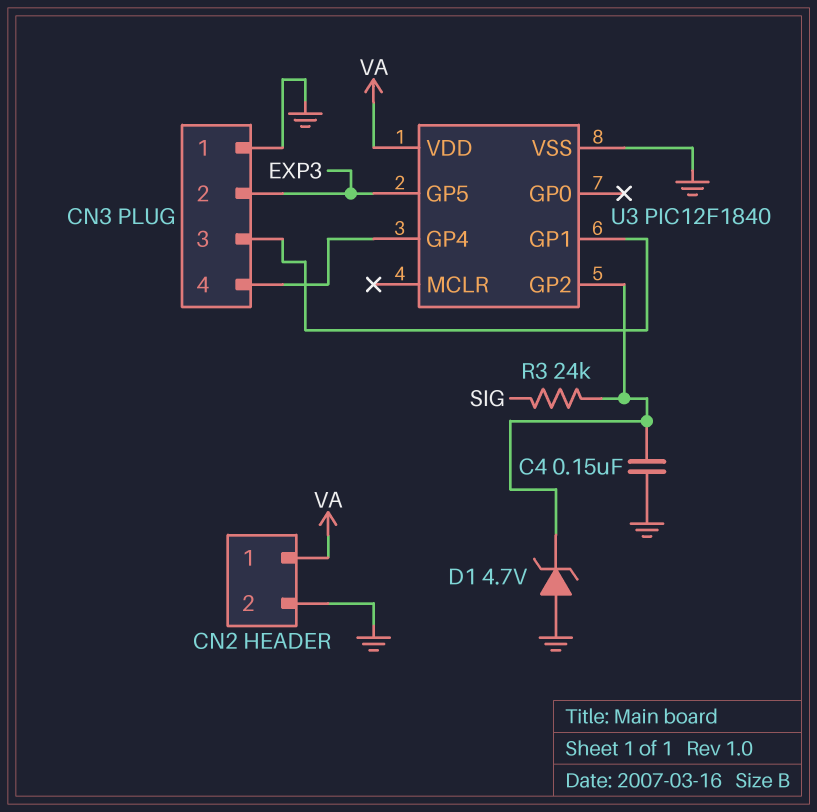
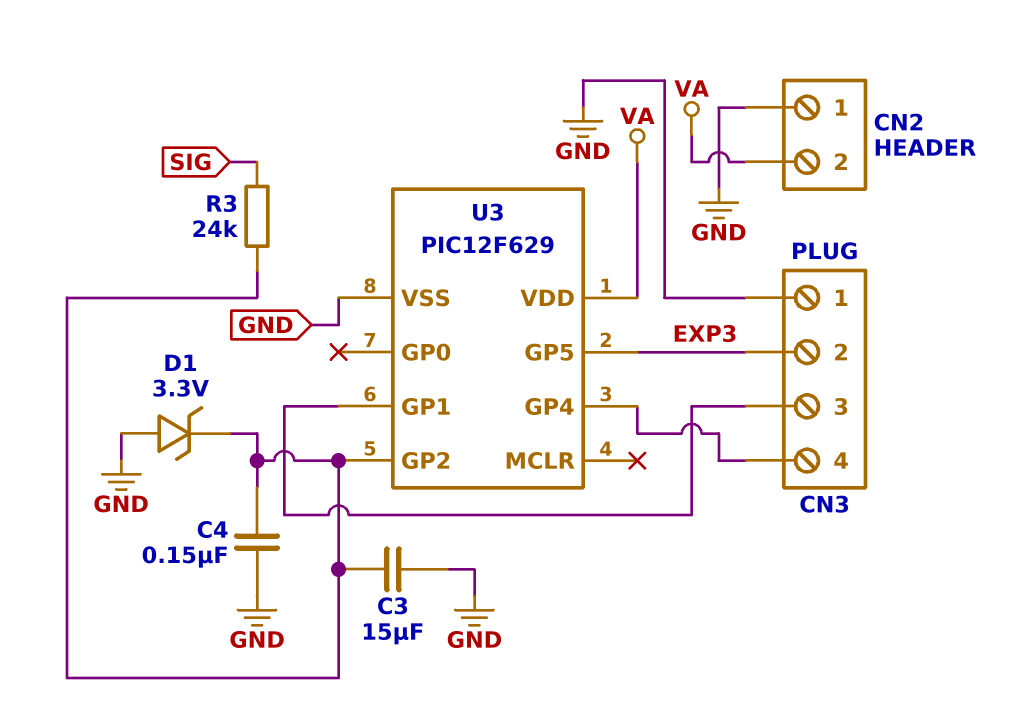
C3: none -> 15uF (GND, U3/GP2)
CN2 pin 1: VA -> GND
CN2 pin 2: GND -> VA
D1: zener 4.7V (A GND, K U3/GP2) -> zener 3.3V (A GND, K U3/GP2)
U3: PIC12F1840 -> PIC12F629

